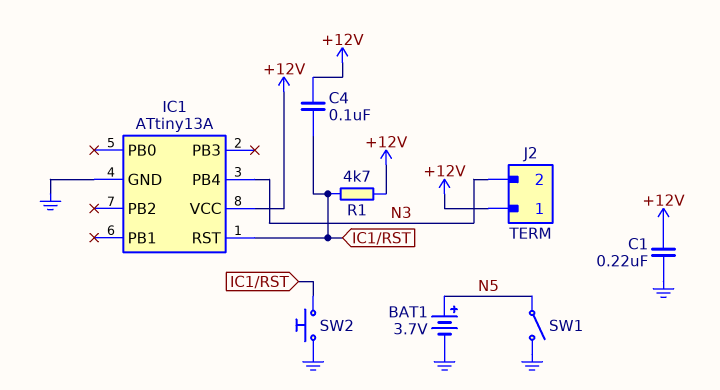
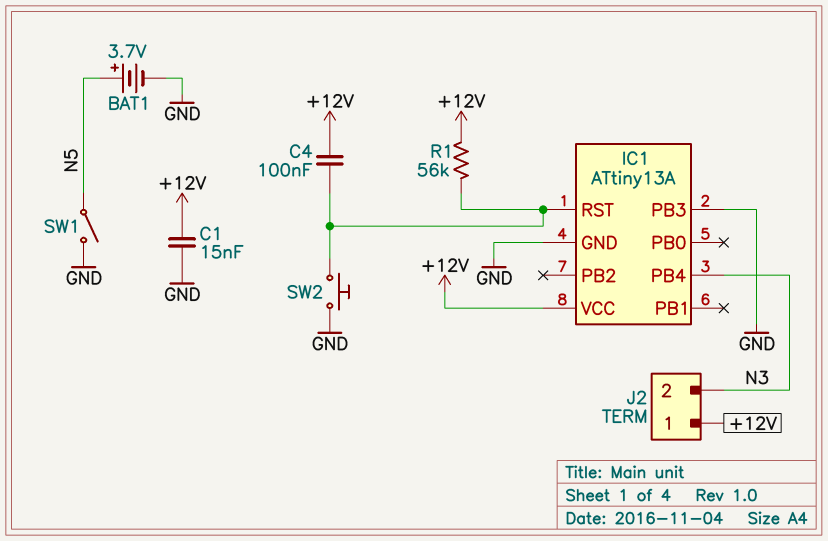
C1: 220nF (+12V, GND) -> 15nF (+12V, GND)
IC1 pin PB3: none -> GND
R1: 4.7k (+12V, IC1/RST) -> 56k (+12V, IC1/RST)

